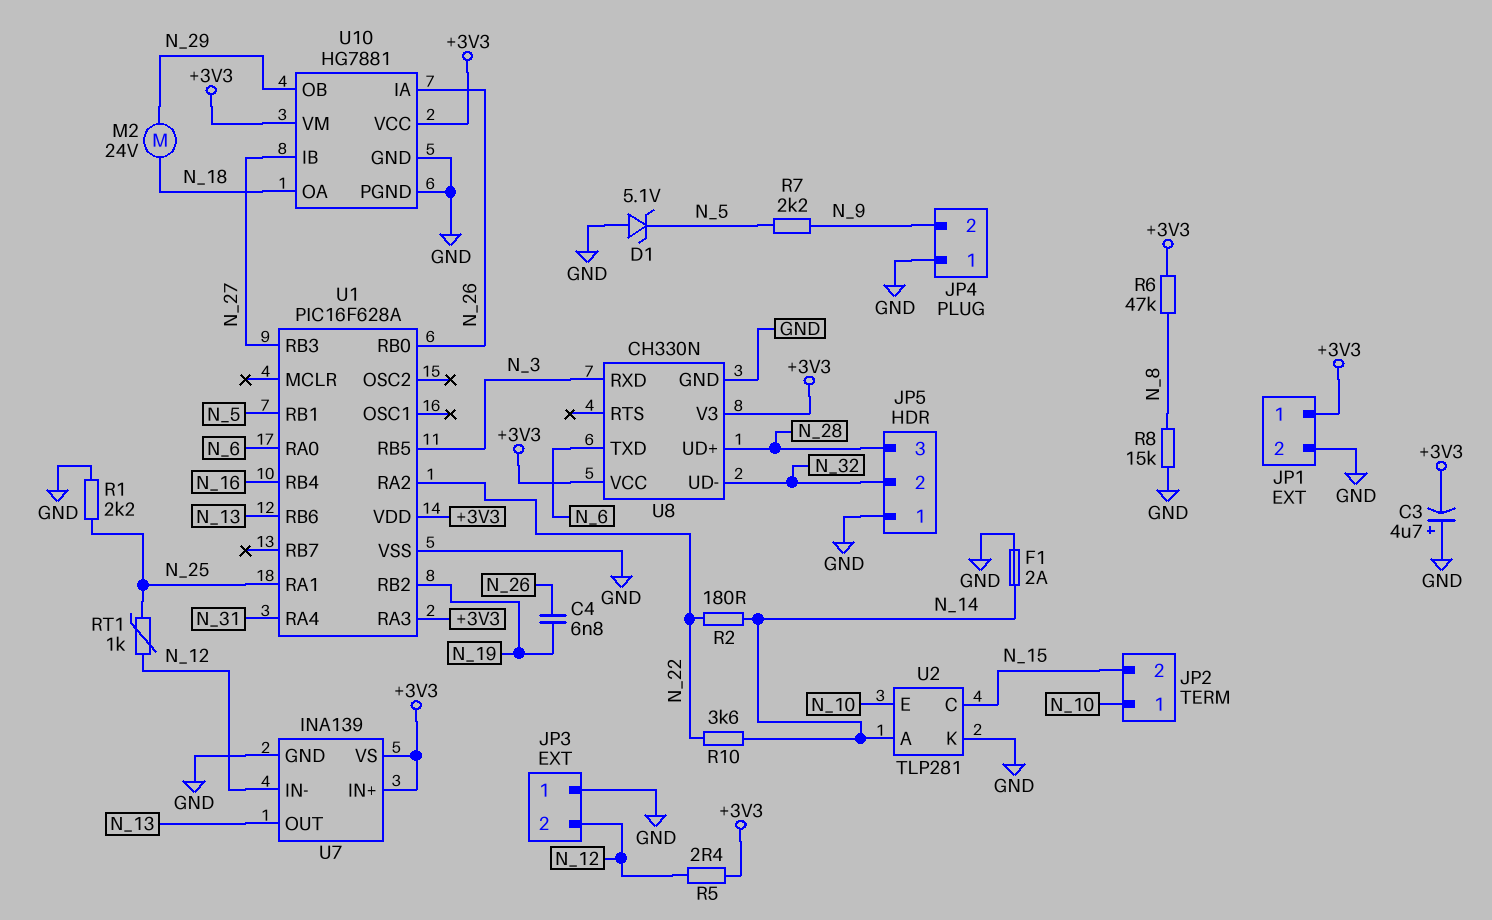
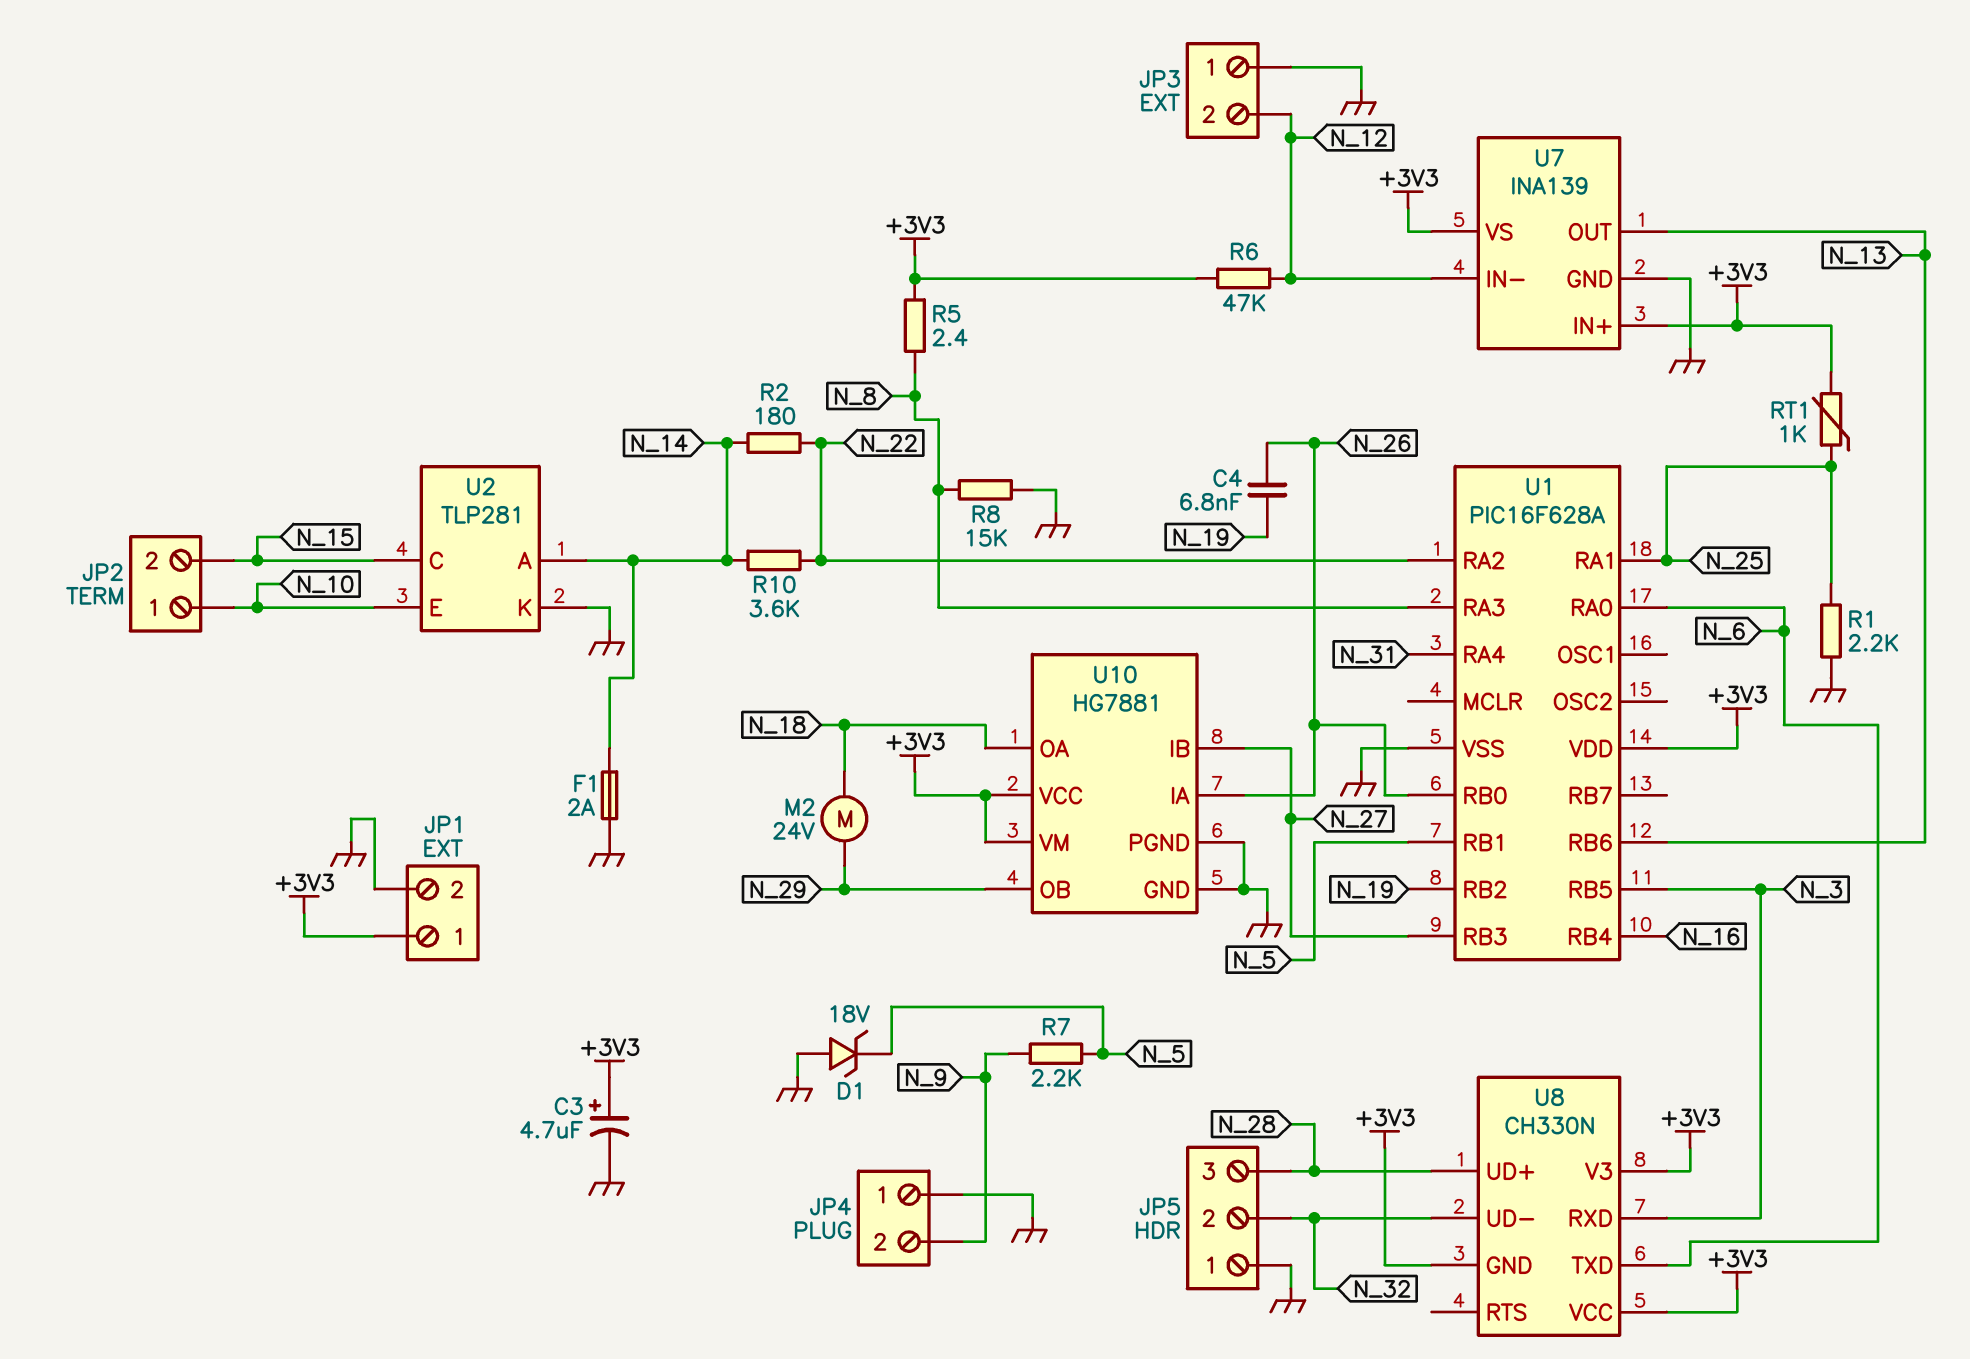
C3: 4.7uF (plus GND, minus +3V3) -> 4.7uF (plus +3V3, minus GND)
D1: zener 5.1V (A GND, K N_5) -> zener 18V (A GND, K N_5)
R5: 2.4 (+3V3, N_12) -> 2.4 (+3V3, N_8)
R6: 47k (+3V3, N_8) -> 47k (+3V3, N_12)
RT1: 1k (N_12, N_25) -> 1k (+3V3, N_25)
U1 pin RA3: +3V3 -> N_8
U8 pin GND: GND -> +3V3

